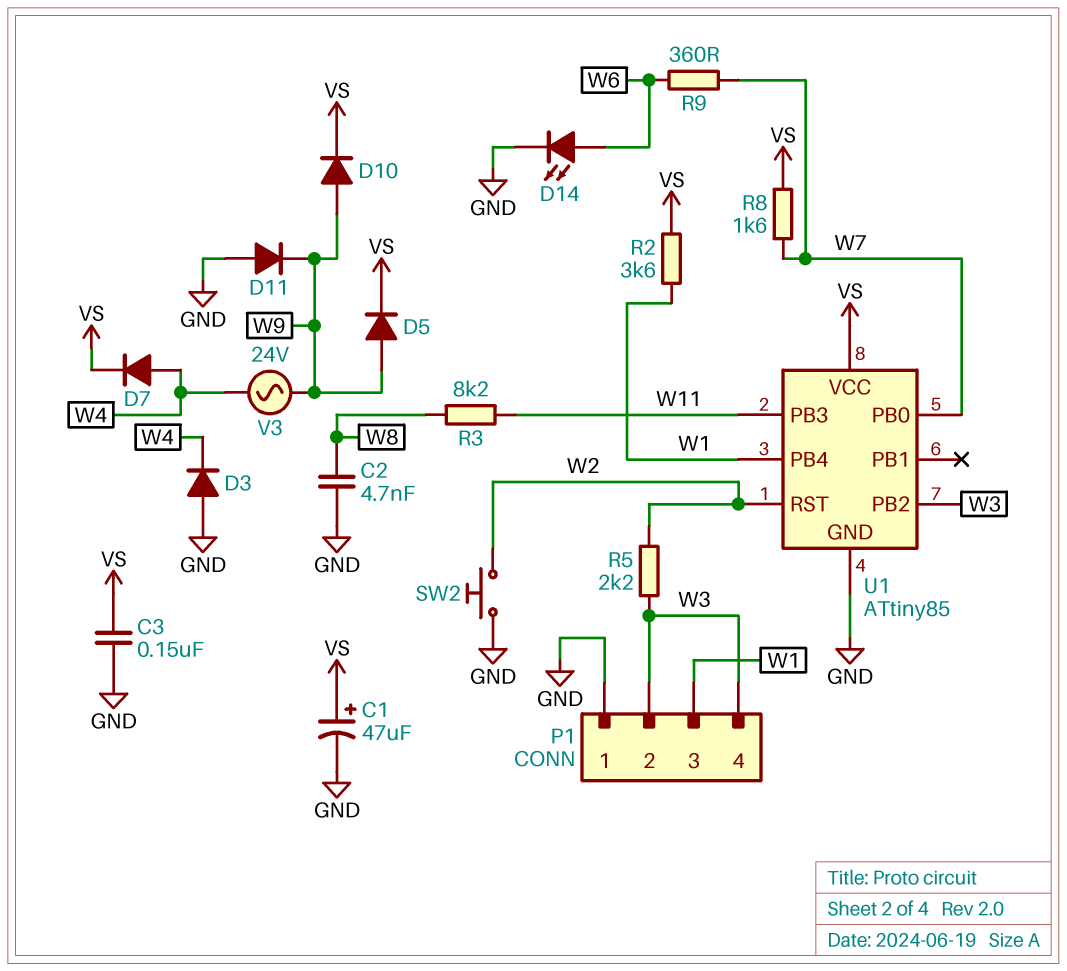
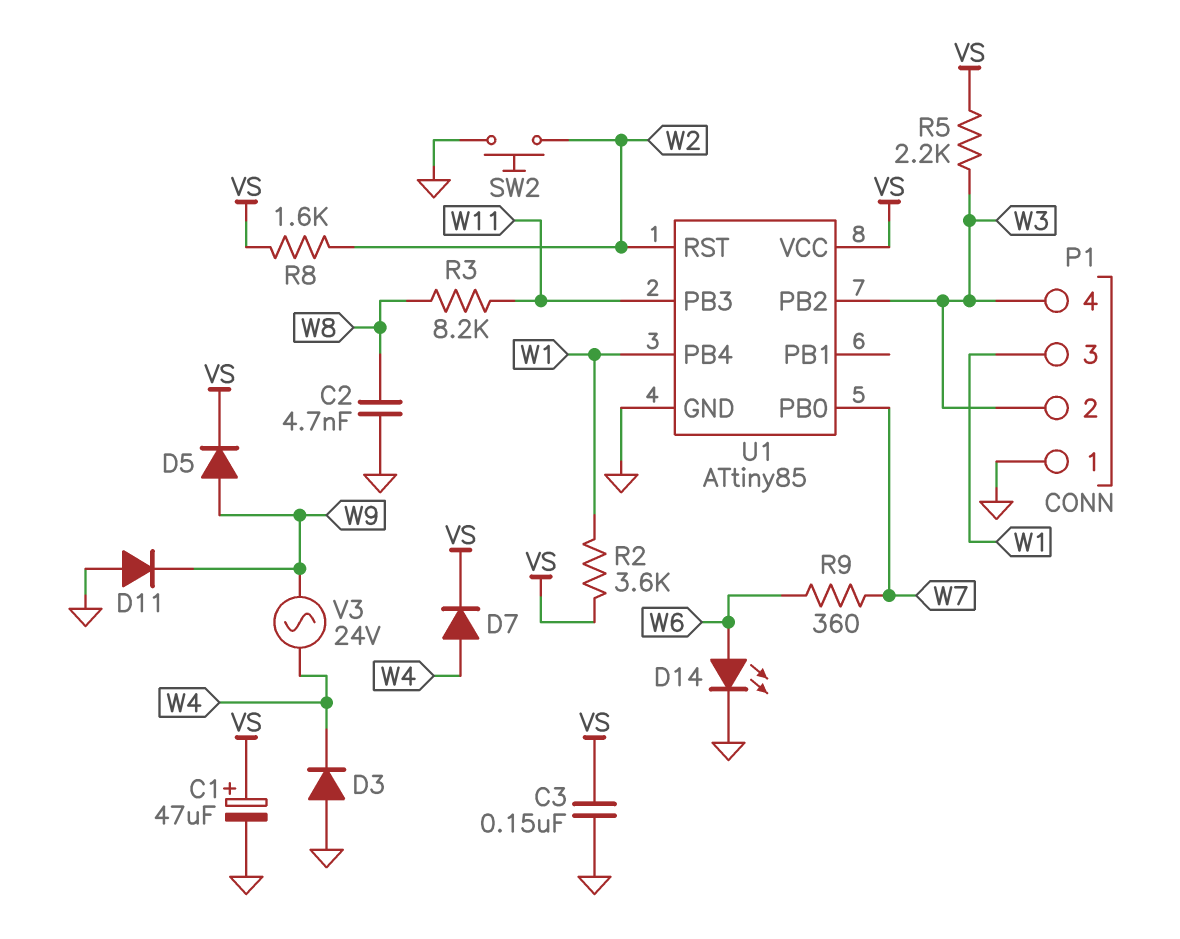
D10: diode (A W9, K VS) -> none
R5: 2.2k (W2, W3) -> 2.2k (VS, W3)
R8: 1.6k (VS, W7) -> 1.6k (VS, W2)

